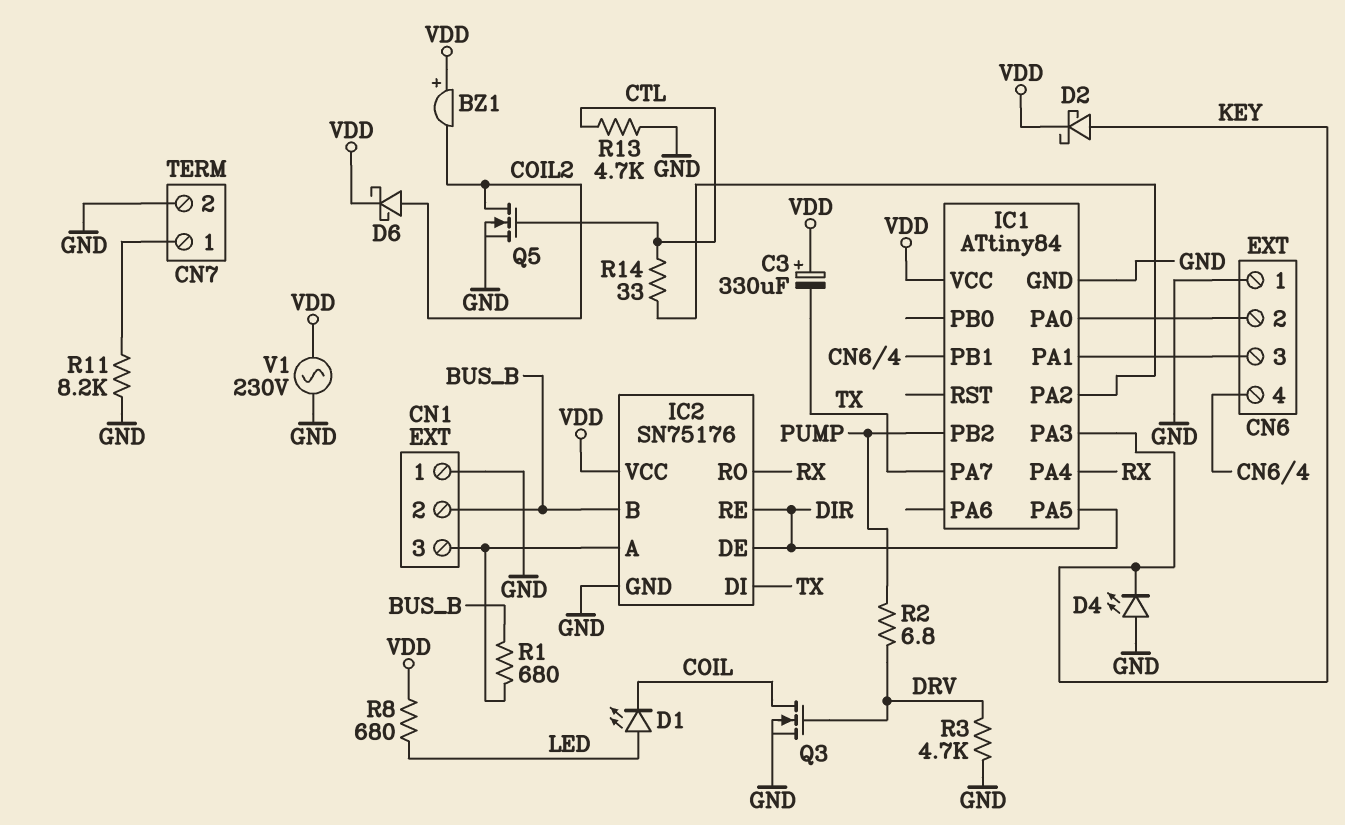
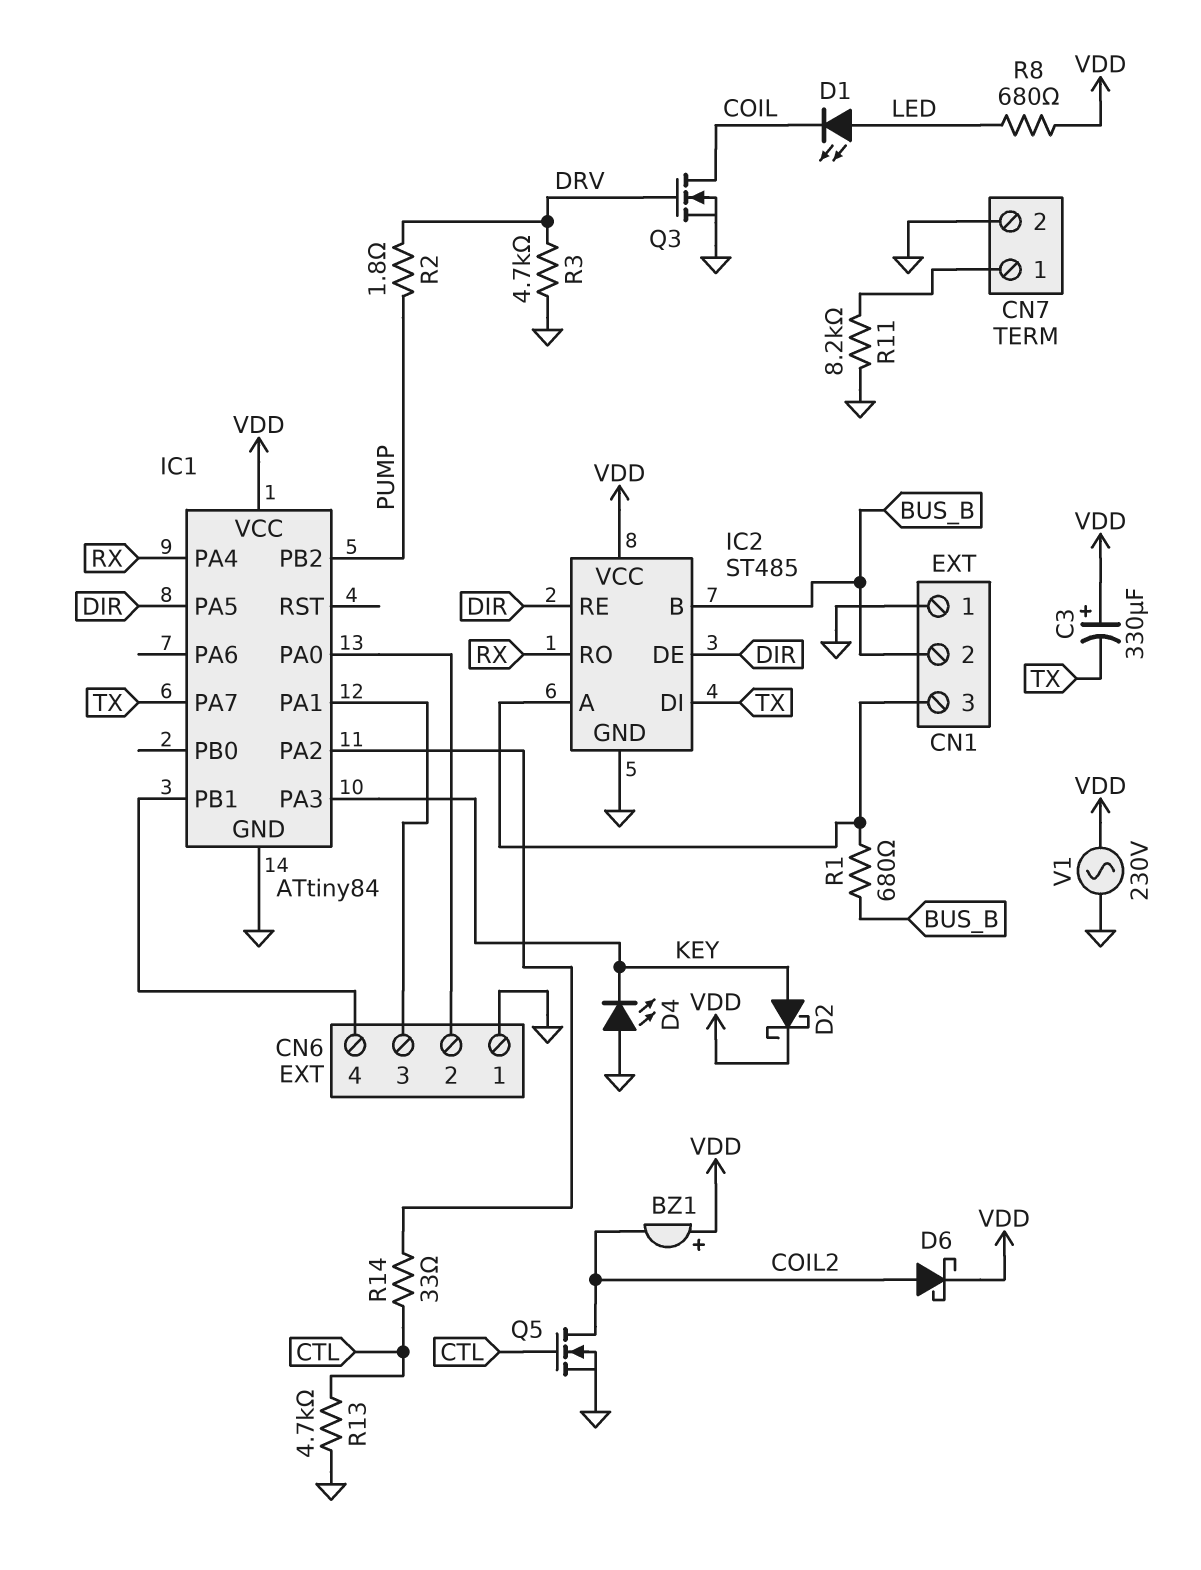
IC2: SN75176 -> ST485
R2: 6.8 (DRV, PUMP) -> 1.8 (DRV, PUMP)

